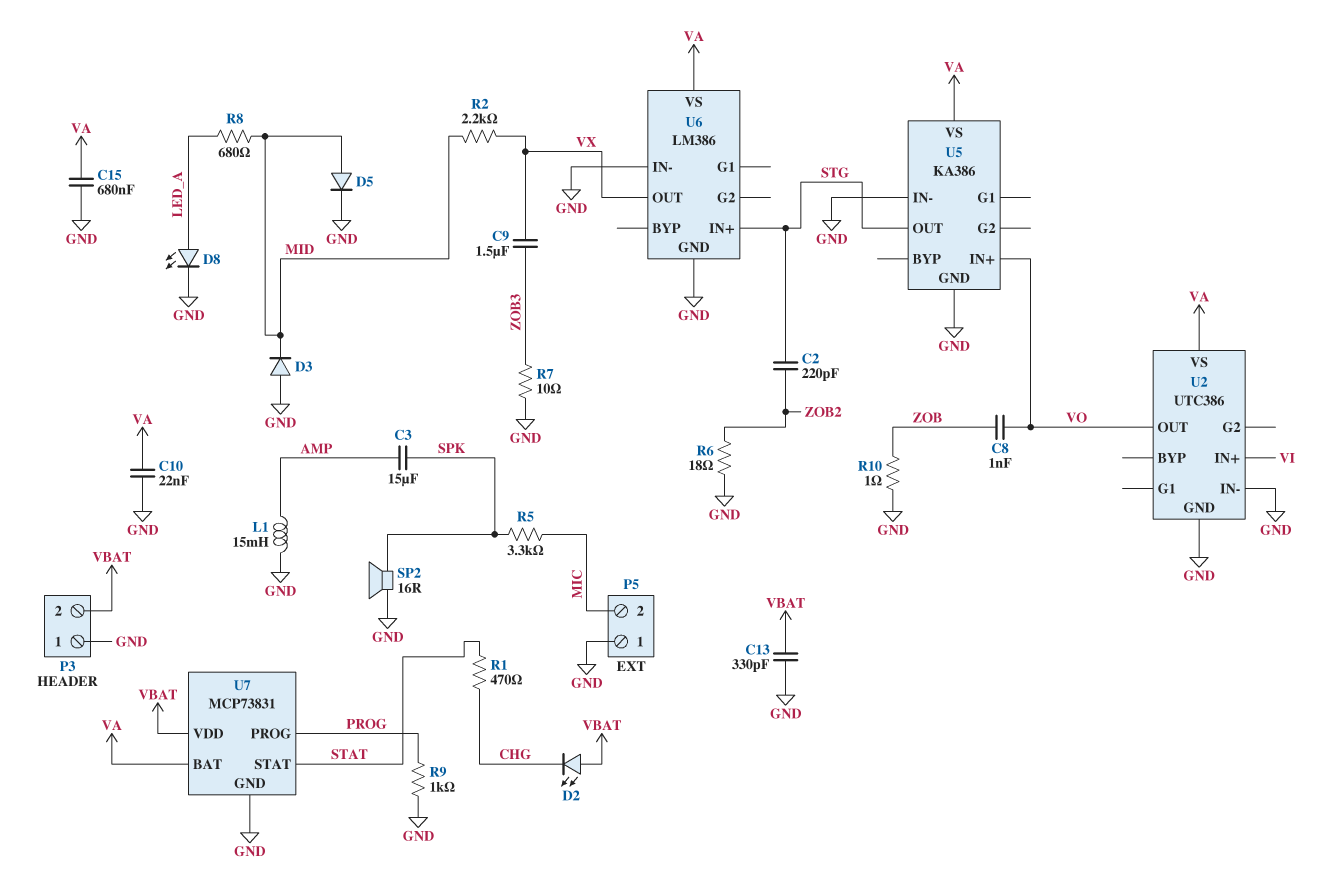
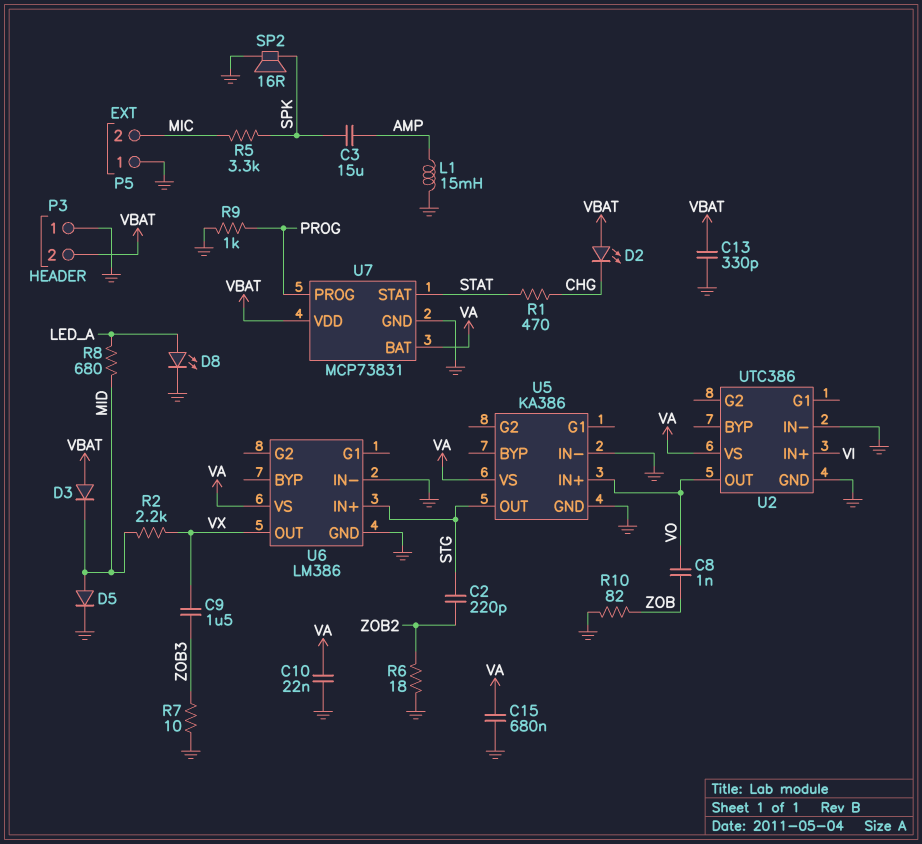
D3: diode (A GND, K MID) -> diode (A VBAT, K MID)
R10: 1 (GND, ZOB) -> 82 (GND, ZOB)

